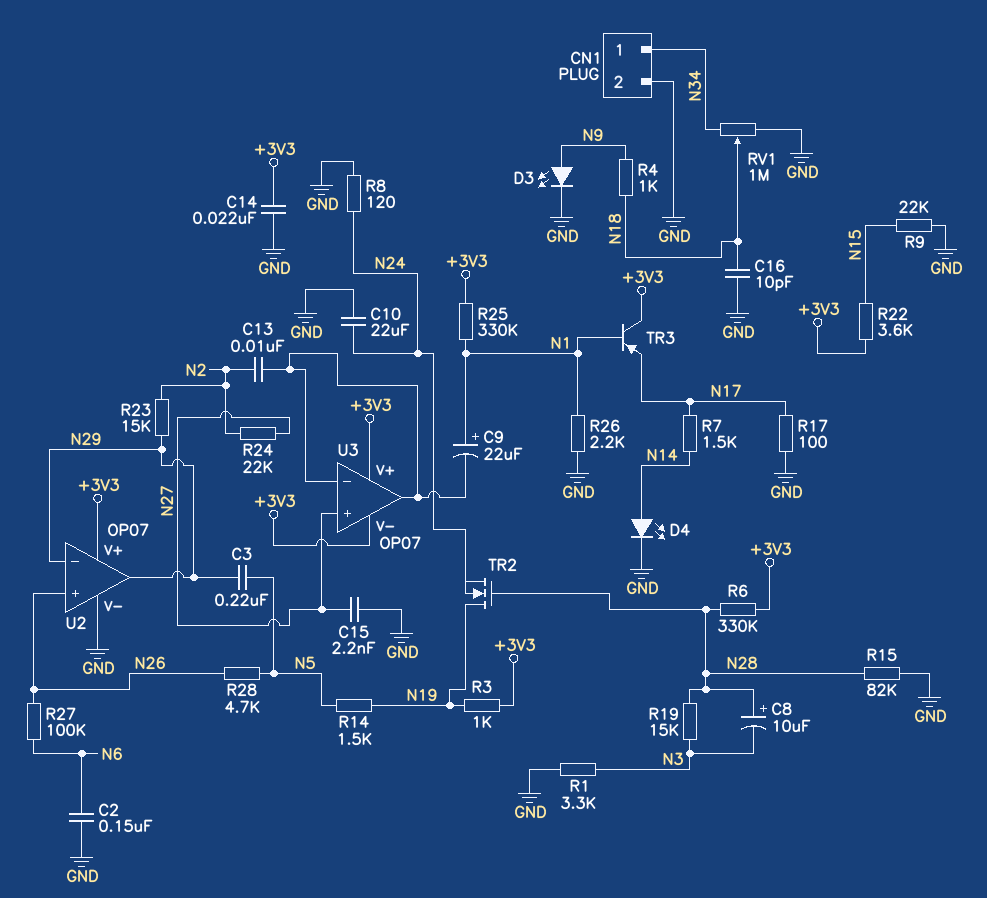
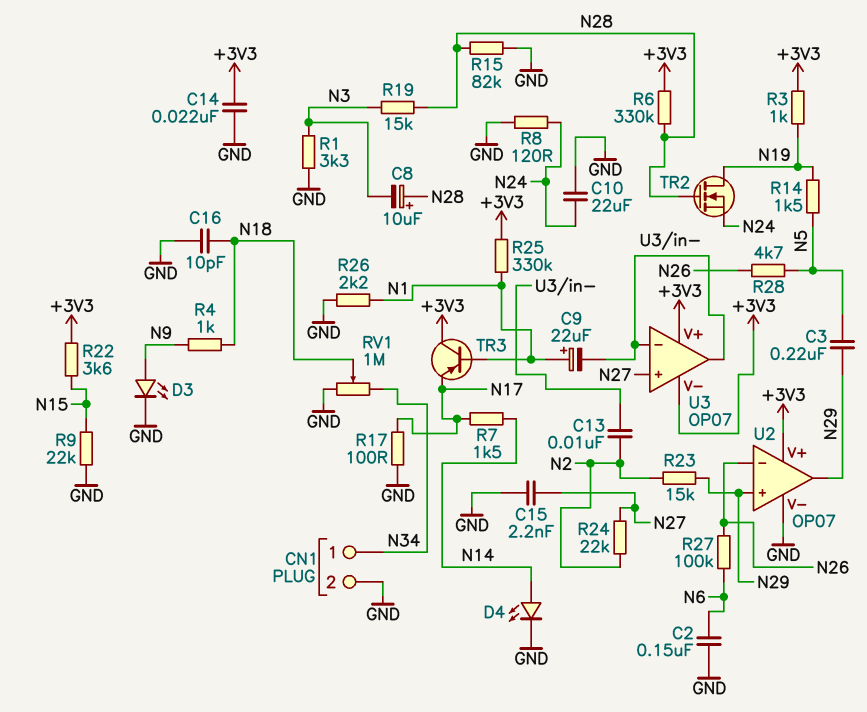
U2 pin in+: N26 -> N29
U2 pin in-: N29 -> N26

